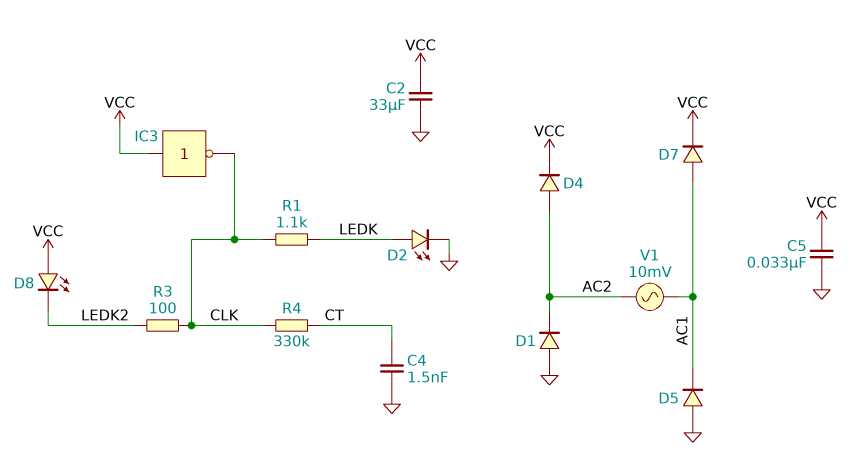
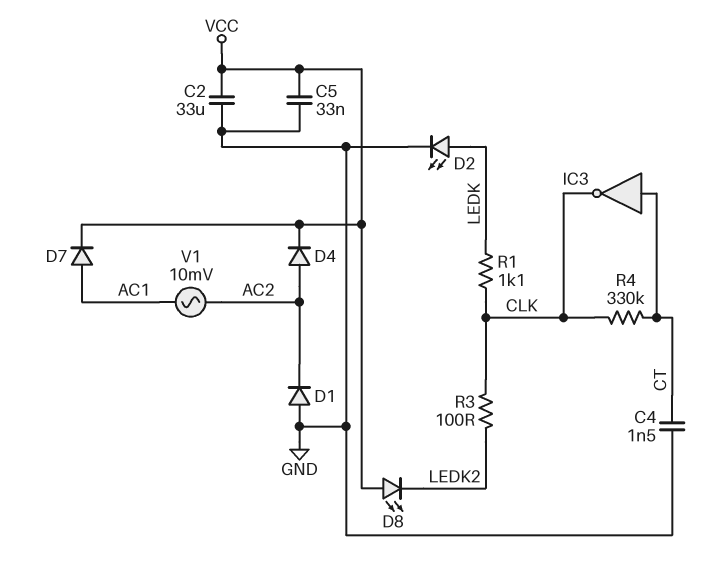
D5: diode (A GND, K AC1) -> none
IC3: NOT (in VCC, out CLK) -> NOT (in CT, out CLK)

